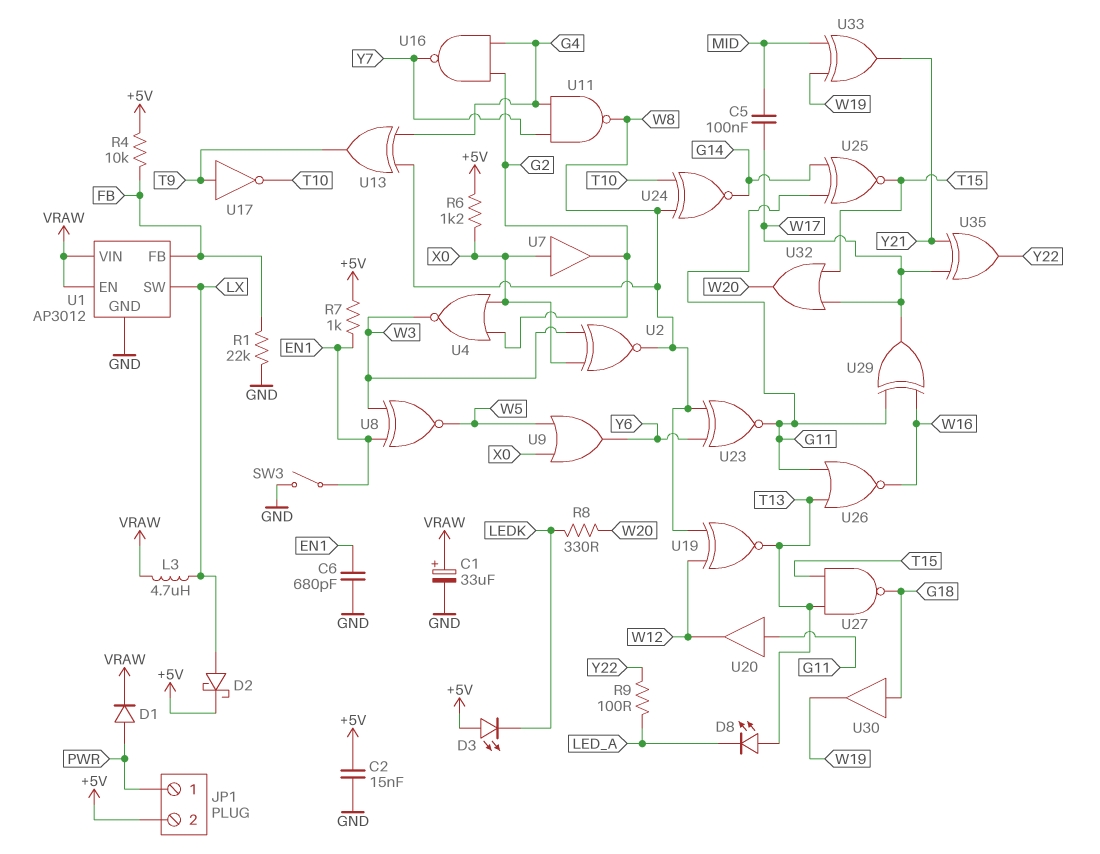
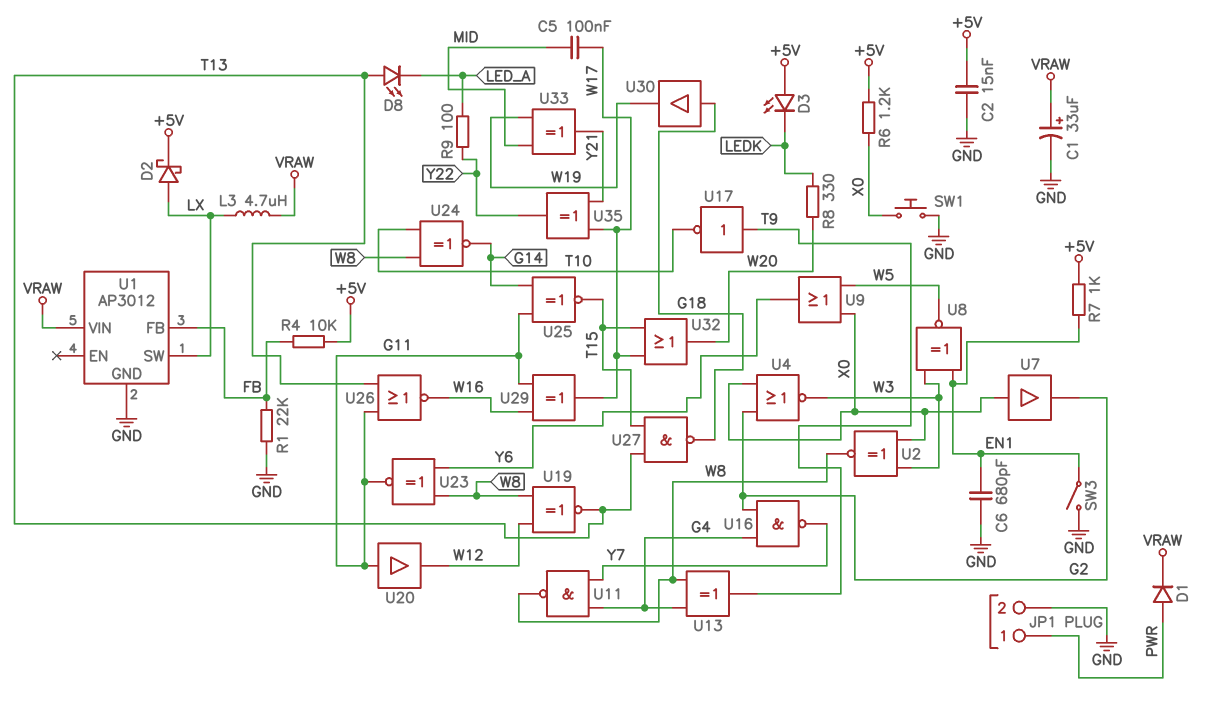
JP1 pin 2: +5V -> GND
SW1: none -> button (GND, X0)
U1 pin EN: VRAW -> none

